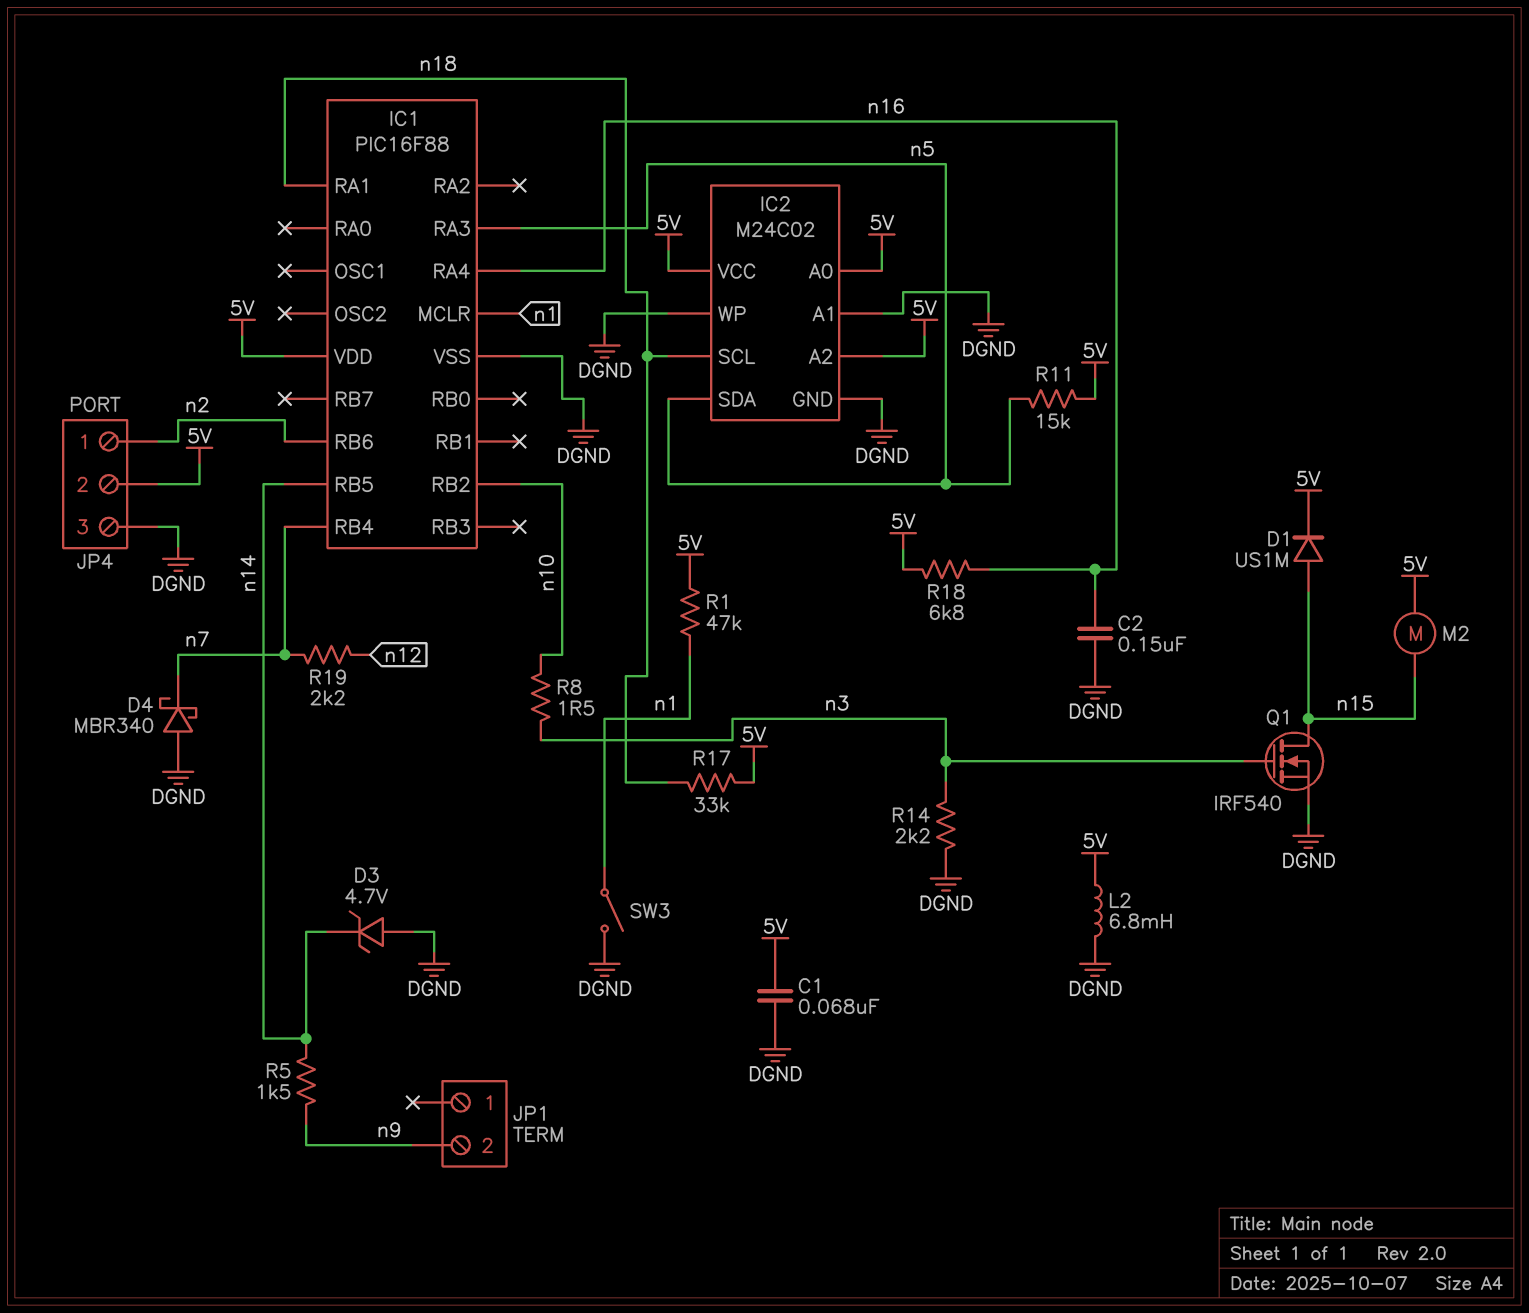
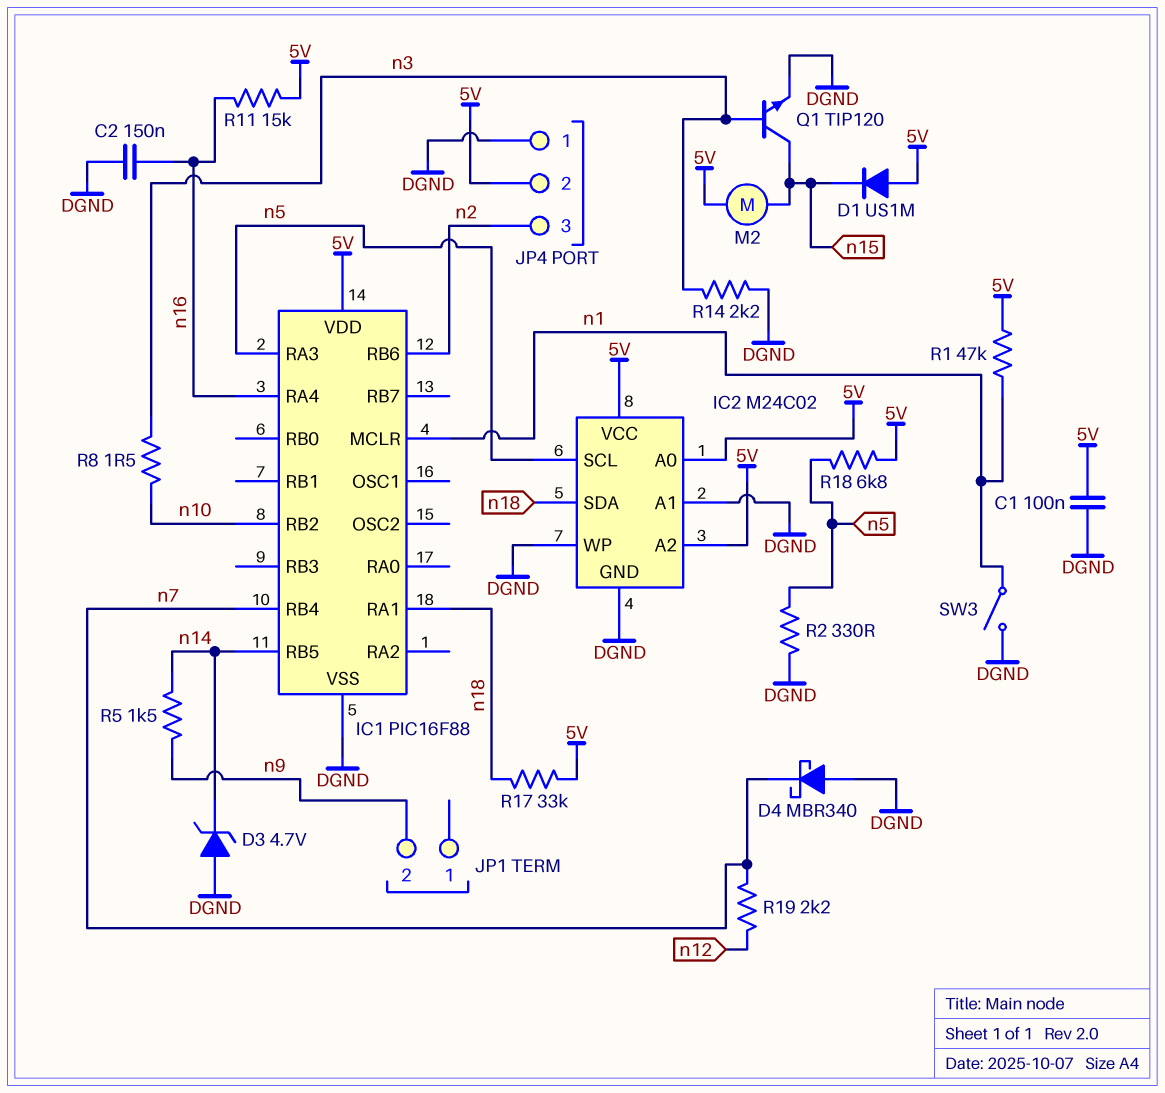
C1: 68nF (5V, DGND) -> 100nF (5V, DGND)
D1: diode US1M (A n15, K 5V) -> diode US1M (A 5V, K n15)
IC2 pin SCL: n18 -> n5
IC2 pin SDA: n5 -> n18
JP4 pin 1: n2 -> DGND
JP4 pin 3: DGND -> n2
L2: 6.8mH (5V, DGND) -> none
Q1: NMOS IRF540 (G n3, D n15, S DGND) -> NPN TIP120 (B n3, C n15, E DGND)
R2: none -> 330 (DGND, n5)
R11: 15k (5V, n5) -> 15k (5V, n16)
R18: 6.8k (5V, n16) -> 6.8k (5V, n5)

